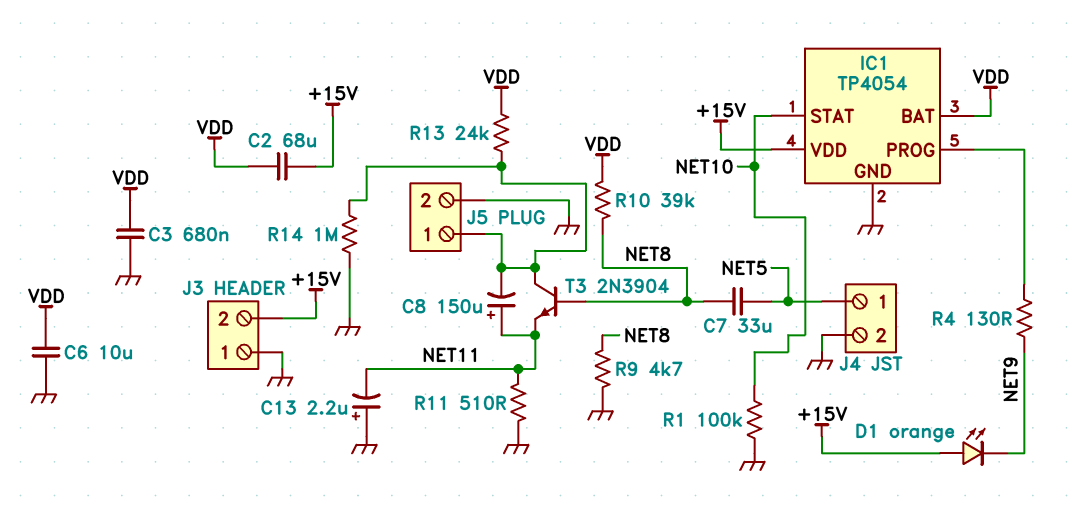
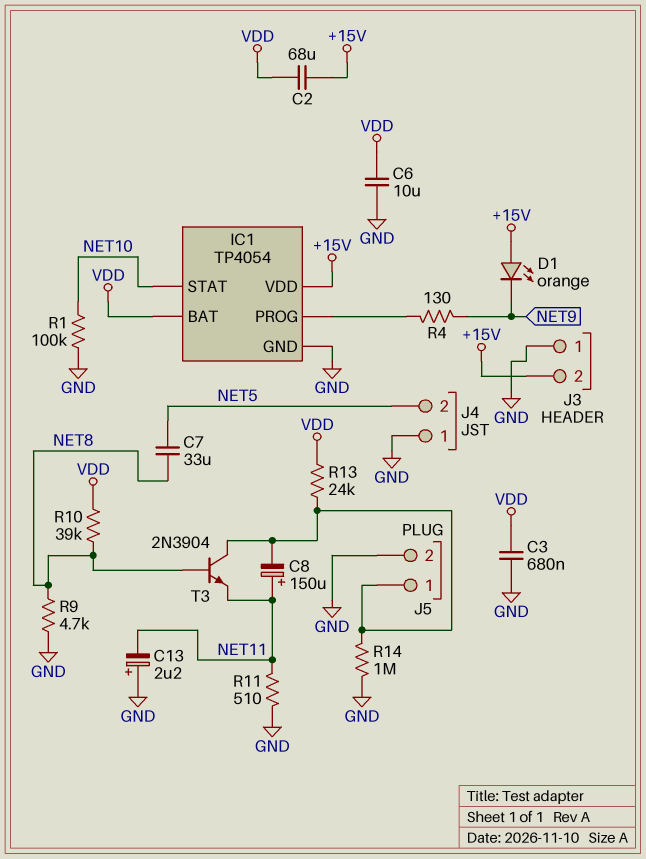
J4 pin 1: NET5 -> GND
J4 pin 2: GND -> NET5

